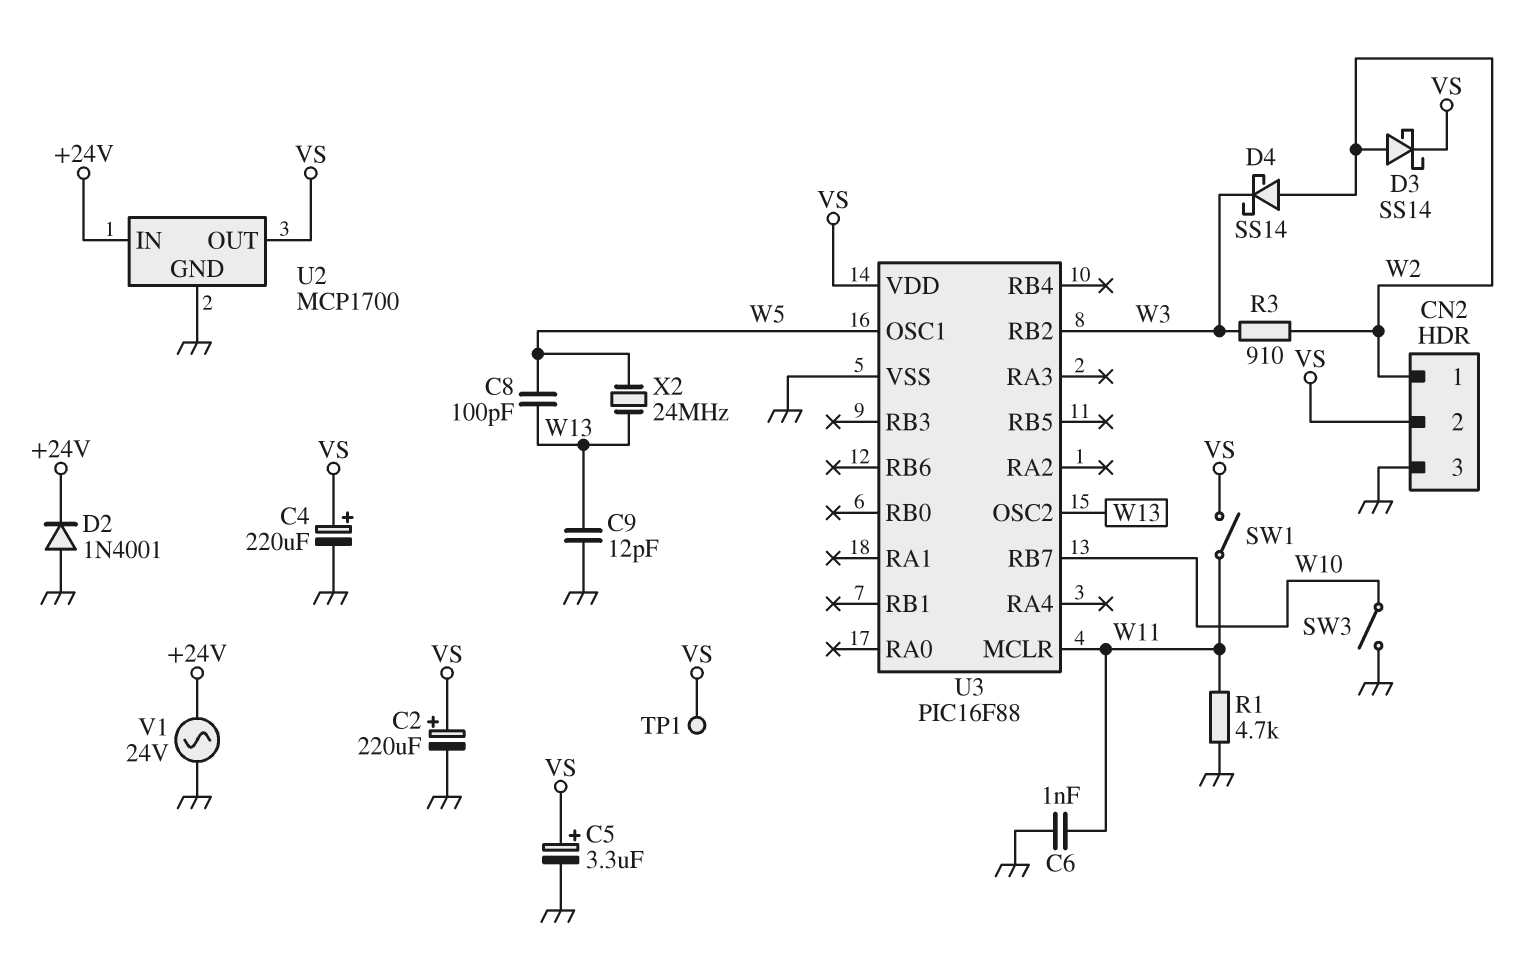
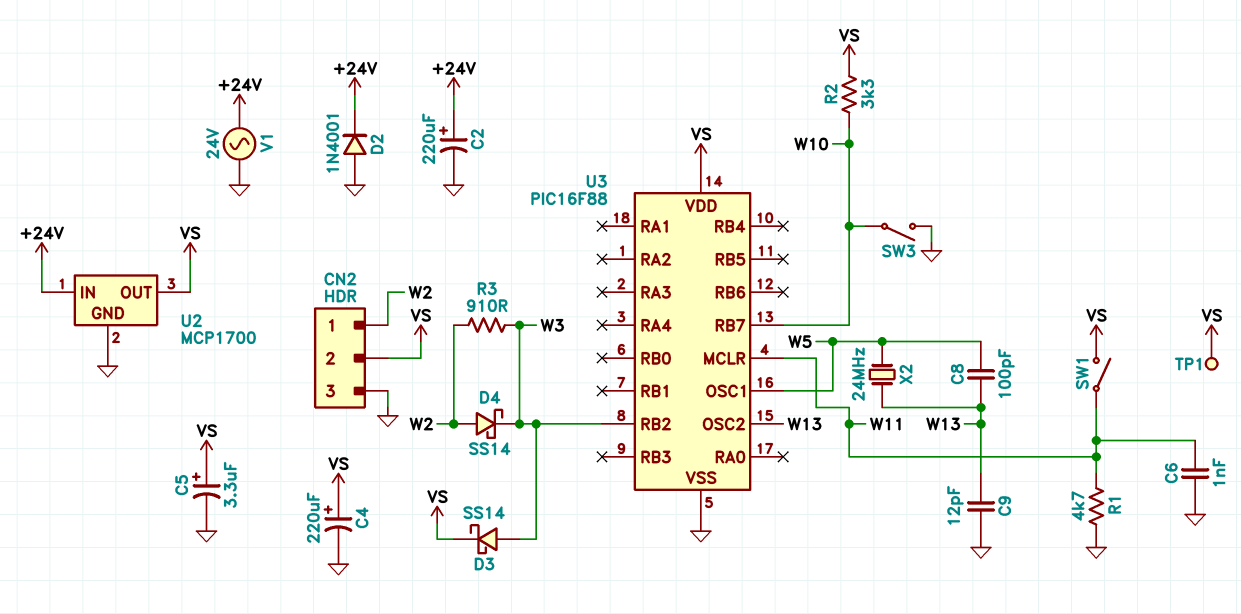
C2: 220uF (plus VS, minus GND) -> 220uF (plus +24V, minus GND)
D3: schottky SS14 (A W2, K VS) -> schottky SS14 (A W3, K VS)
R2: none -> 3.3k (VS, W10)

